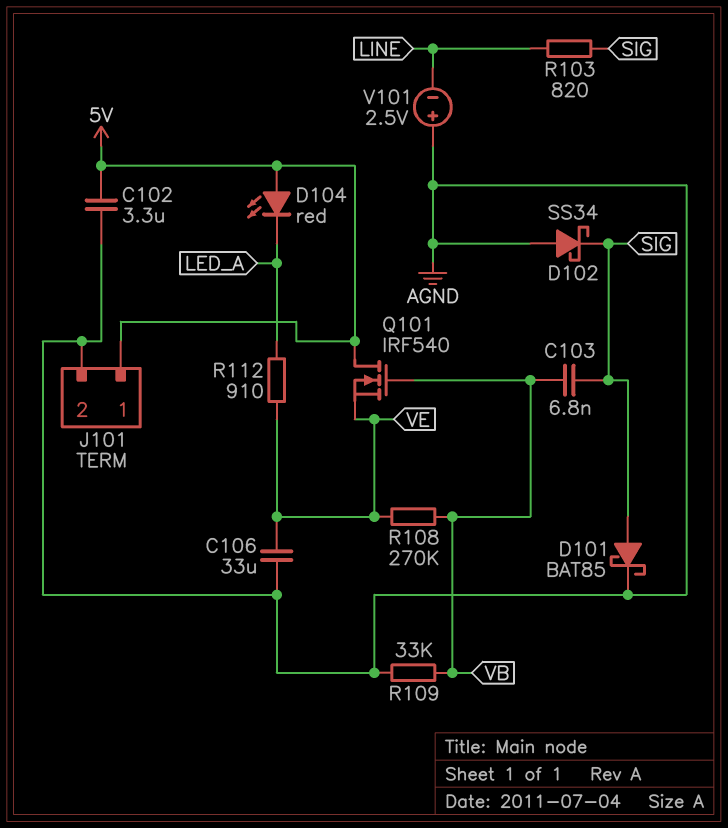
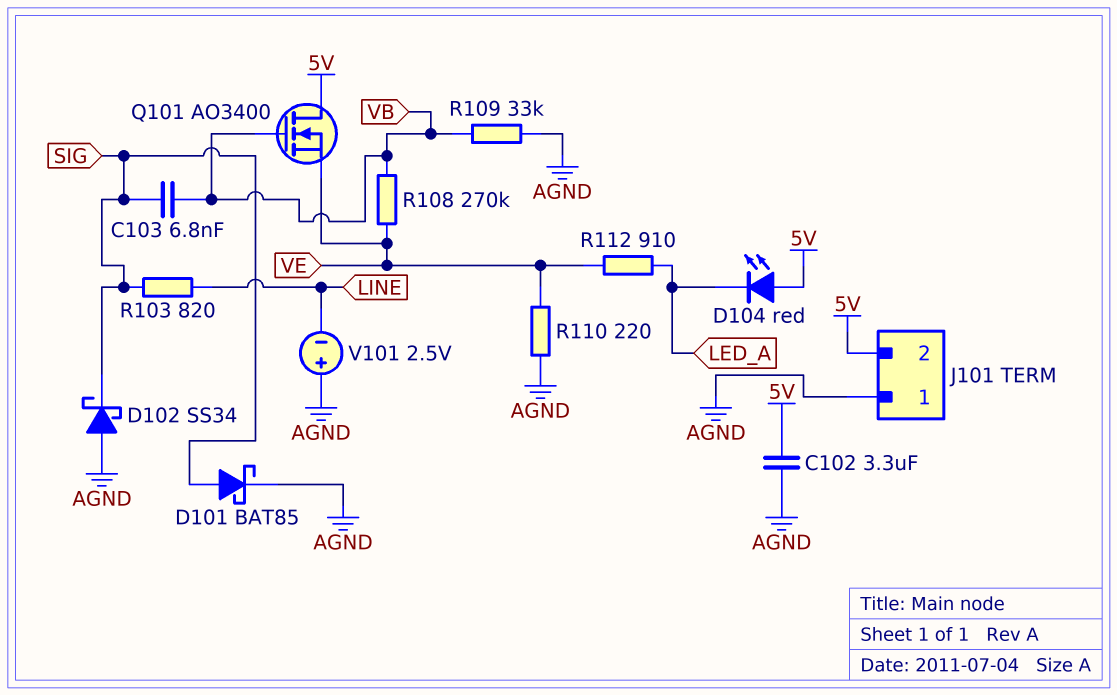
C106: 33uF (AGND, VE) -> none
J101 pin 1: 5V -> AGND
J101 pin 2: AGND -> 5V
Q101: NMOS IRF540 (G VB, D 5V, S VE) -> NMOS AO3400 (G VB, D 5V, S VE)
R110: none -> 220 (AGND, VE)

